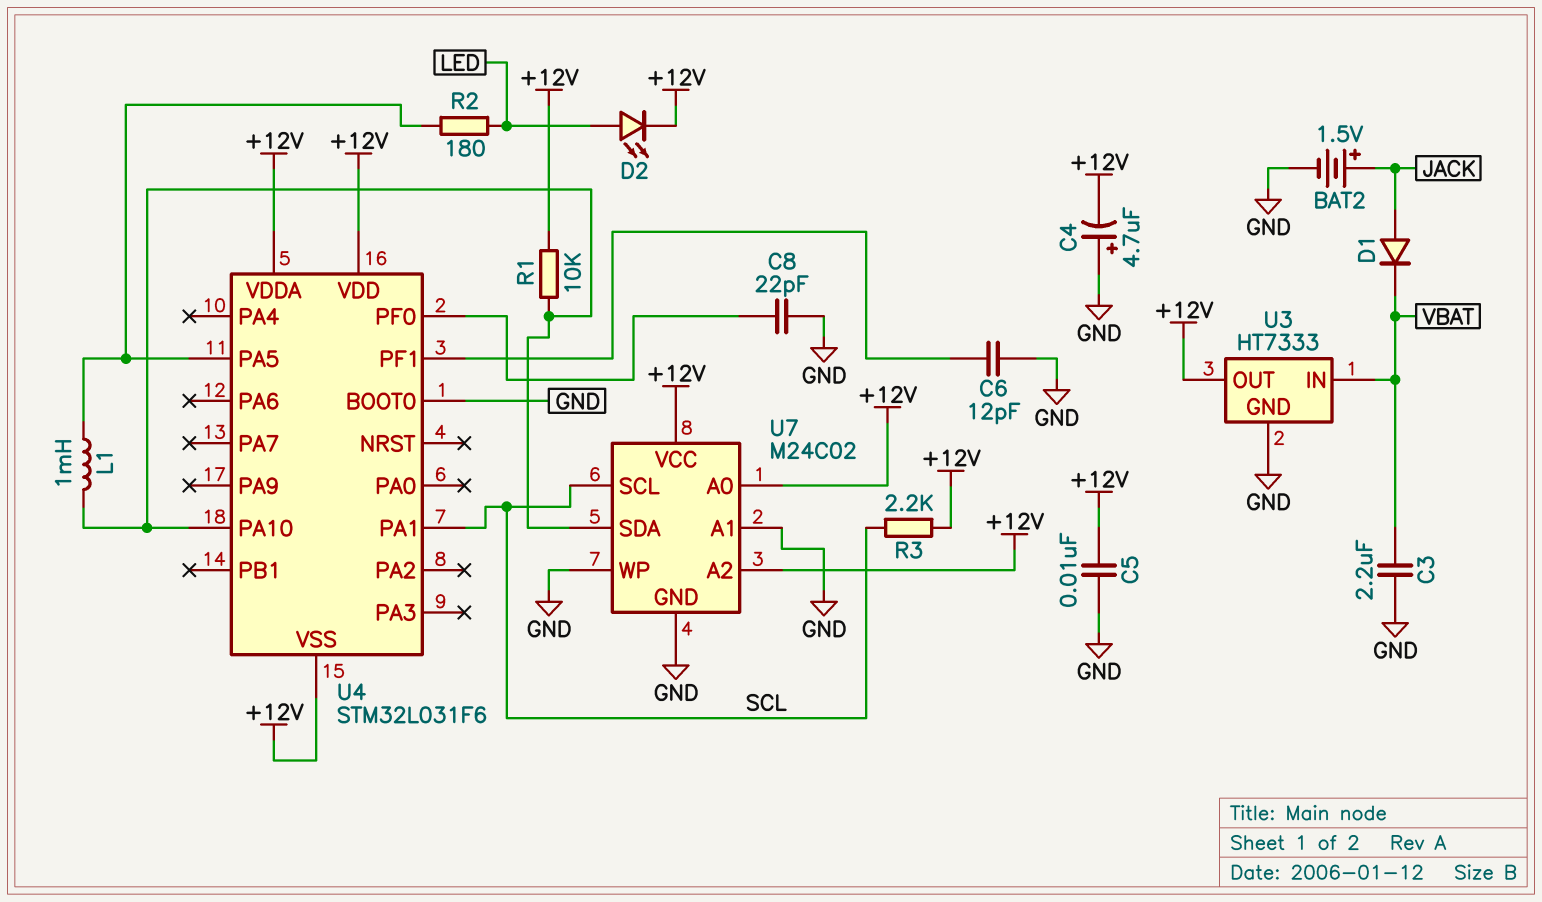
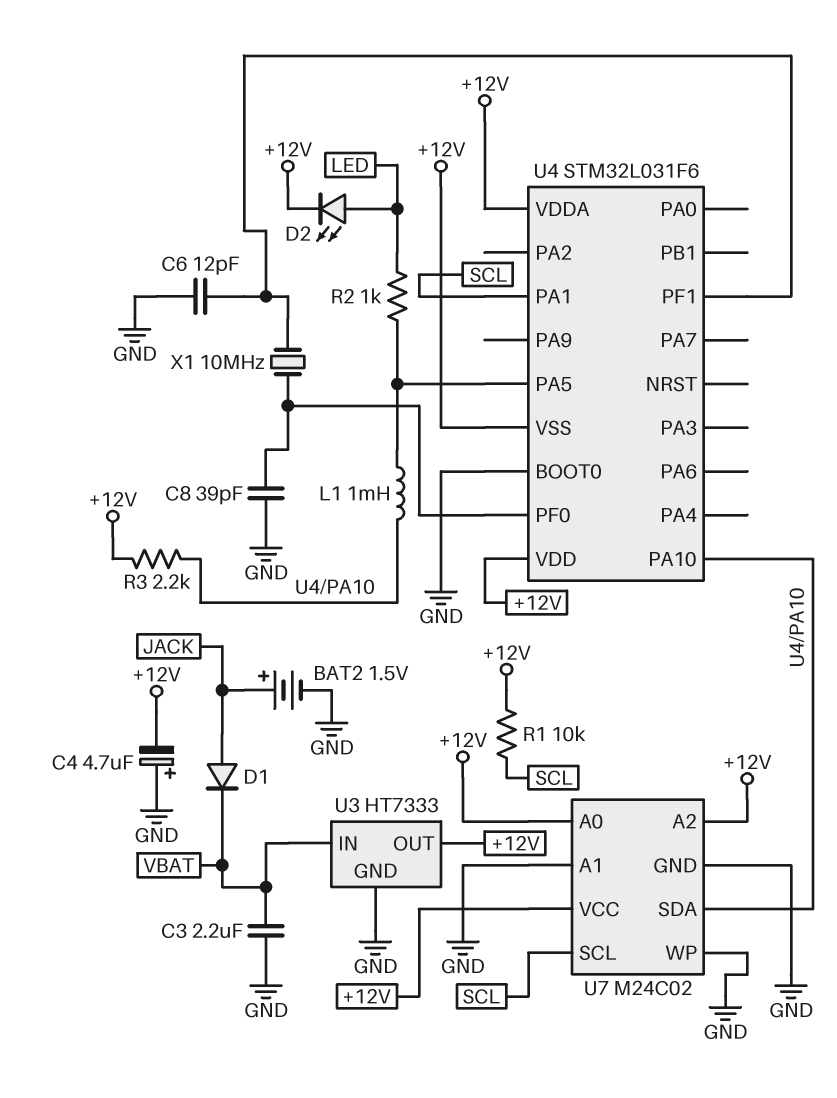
C5: 10nF (+12V, GND) -> none
C8: 22pF (GND, U4/PF0) -> 39pF (GND, U4/PF0)
R1: 10k (+12V, U4/PA10) -> 10k (+12V, SCL)
R2: 180 (LED, U4/PA5) -> 1k (LED, U4/PA5)
R3: 2.2k (+12V, SCL) -> 2.2k (+12V, U4/PA10)
X1: none -> 10MHz (U4/PF0, U4/PF1)

